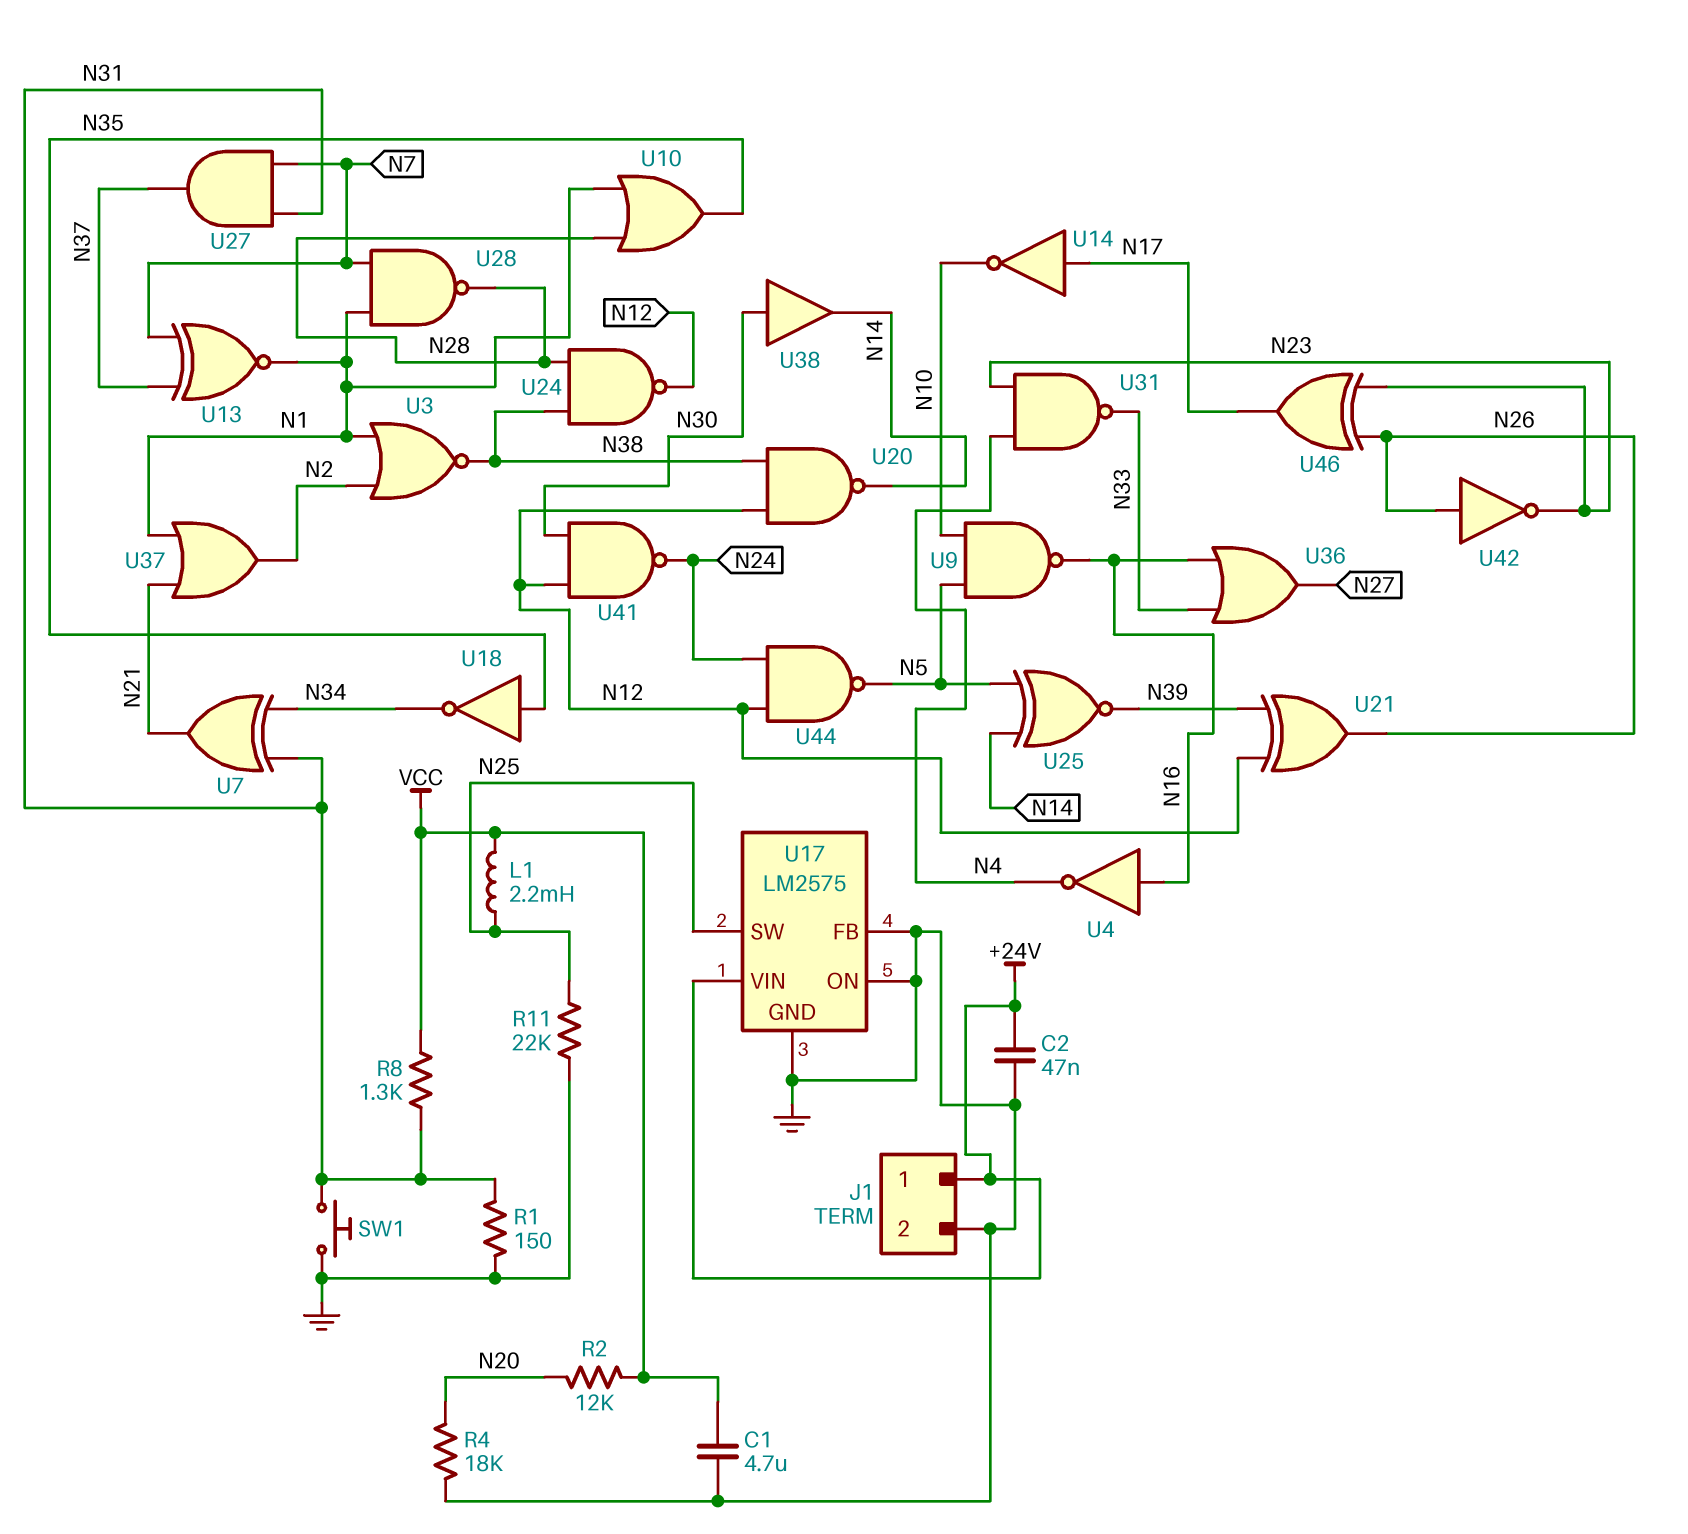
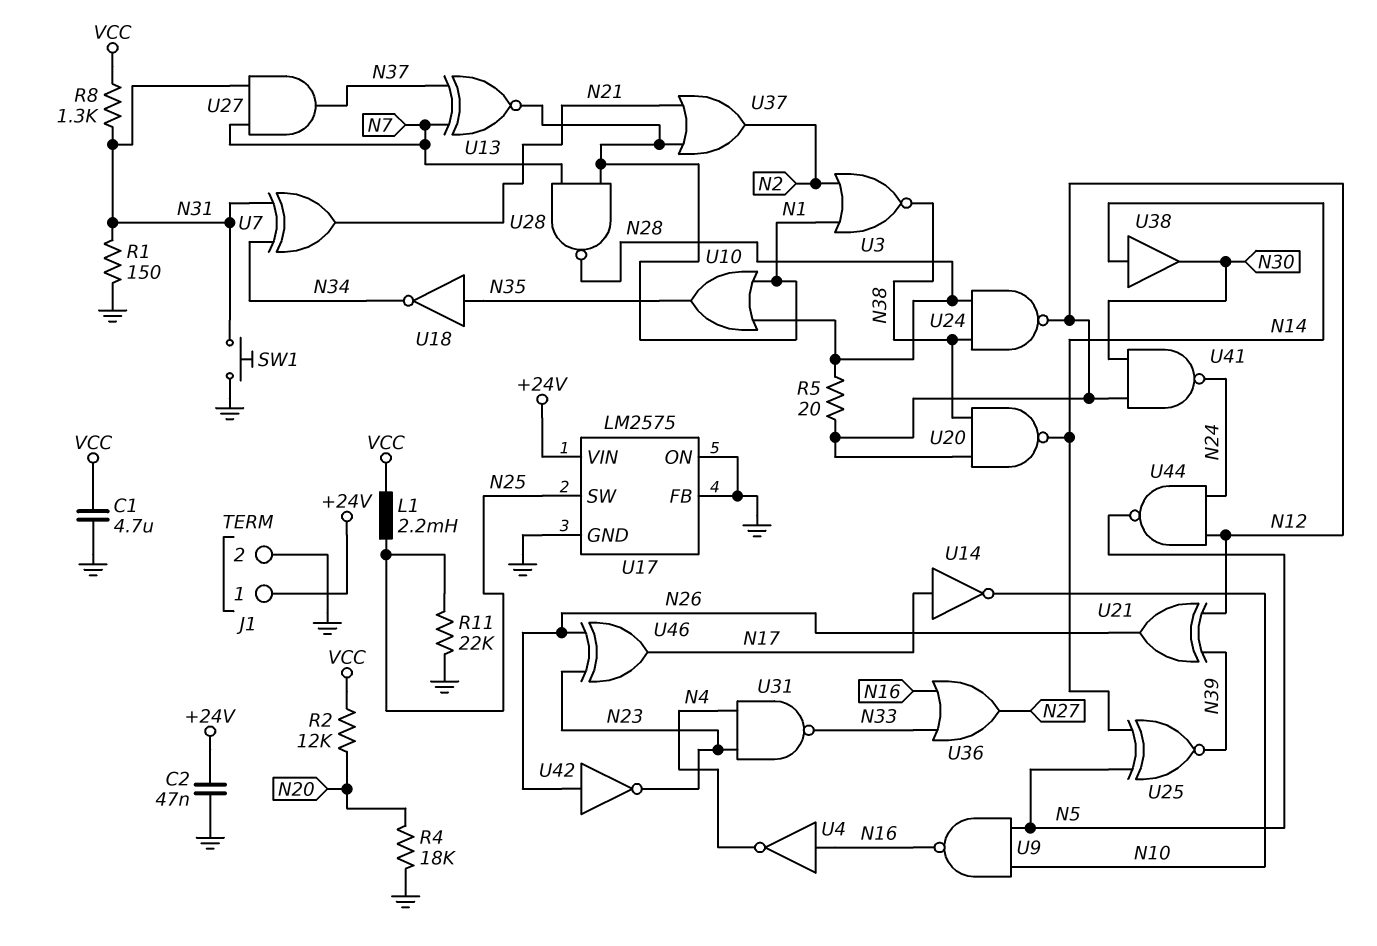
R5: none -> 20 (N12, N28)
U38: buffer (in N30, out N14) -> buffer (in N14, out N30)

